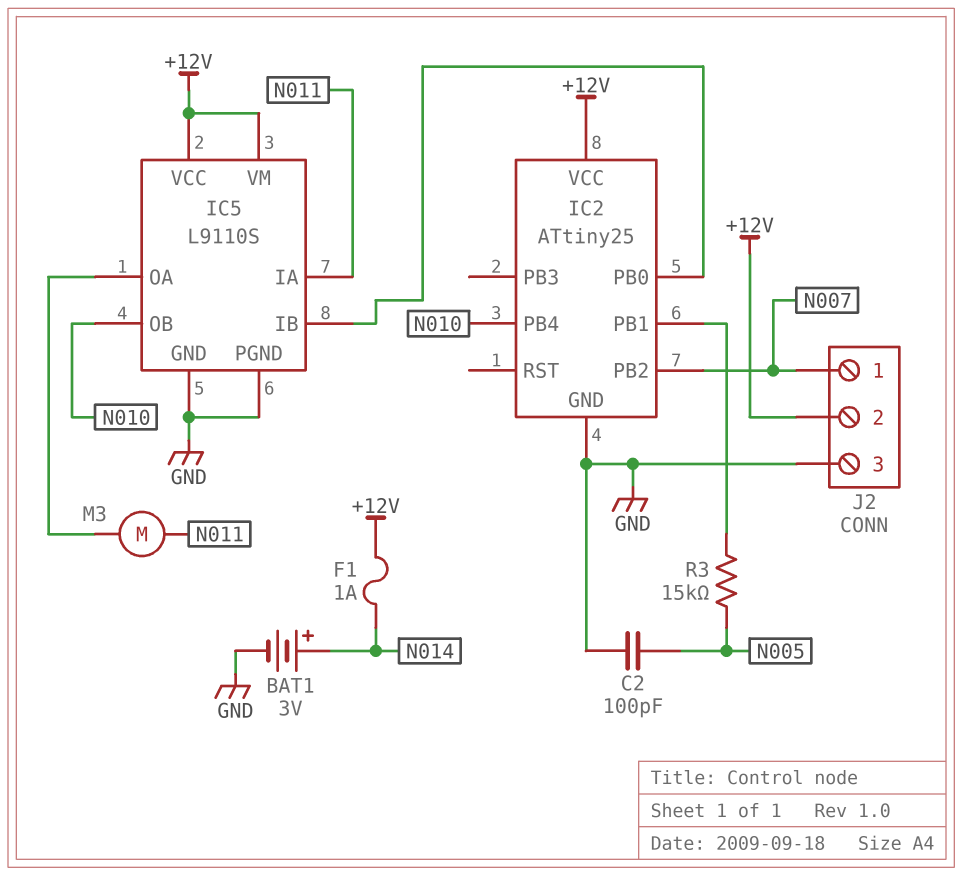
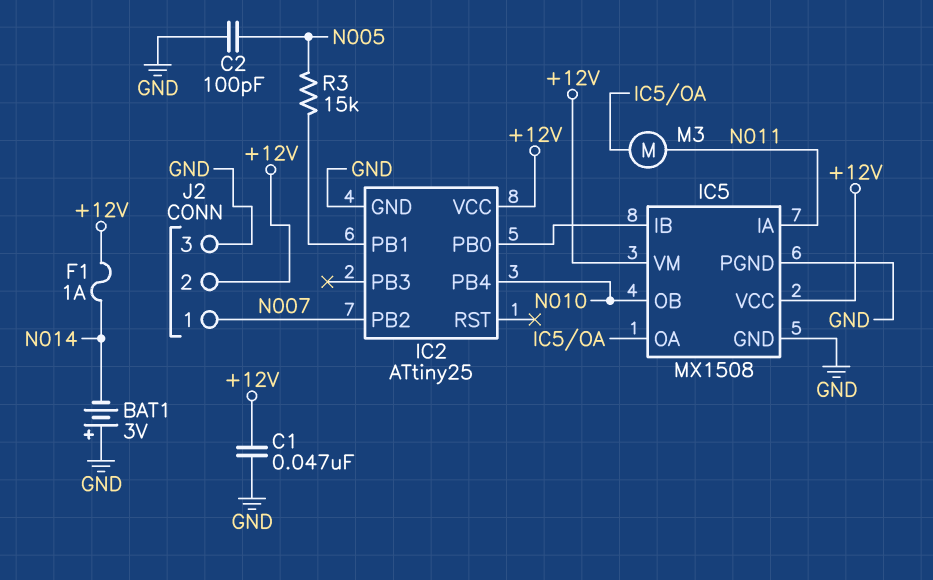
BAT1: 3V (plus N014, minus GND) -> 3V (plus GND, minus N014)
C1: none -> 47nF (+12V, GND)
IC5: L9110S -> MX1508

